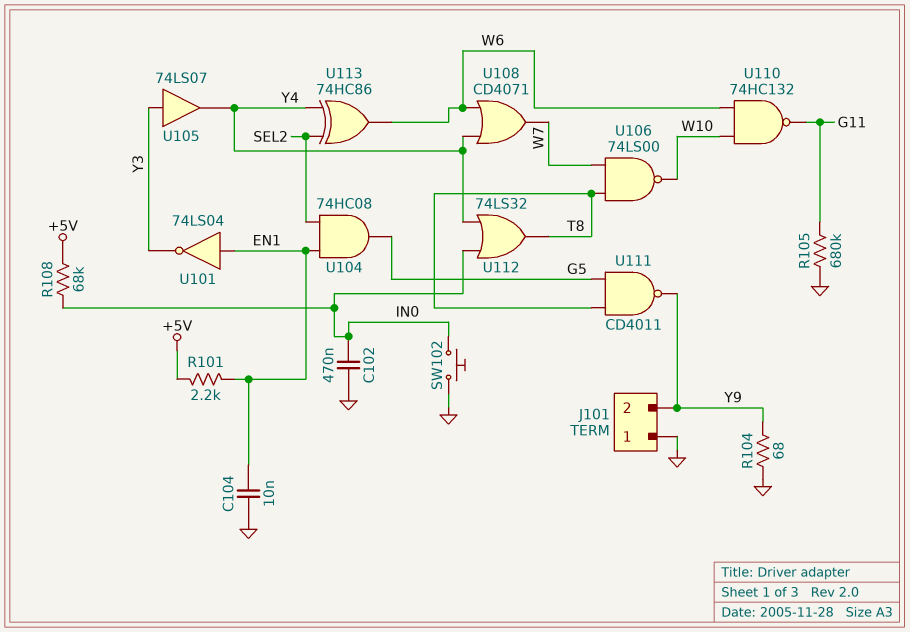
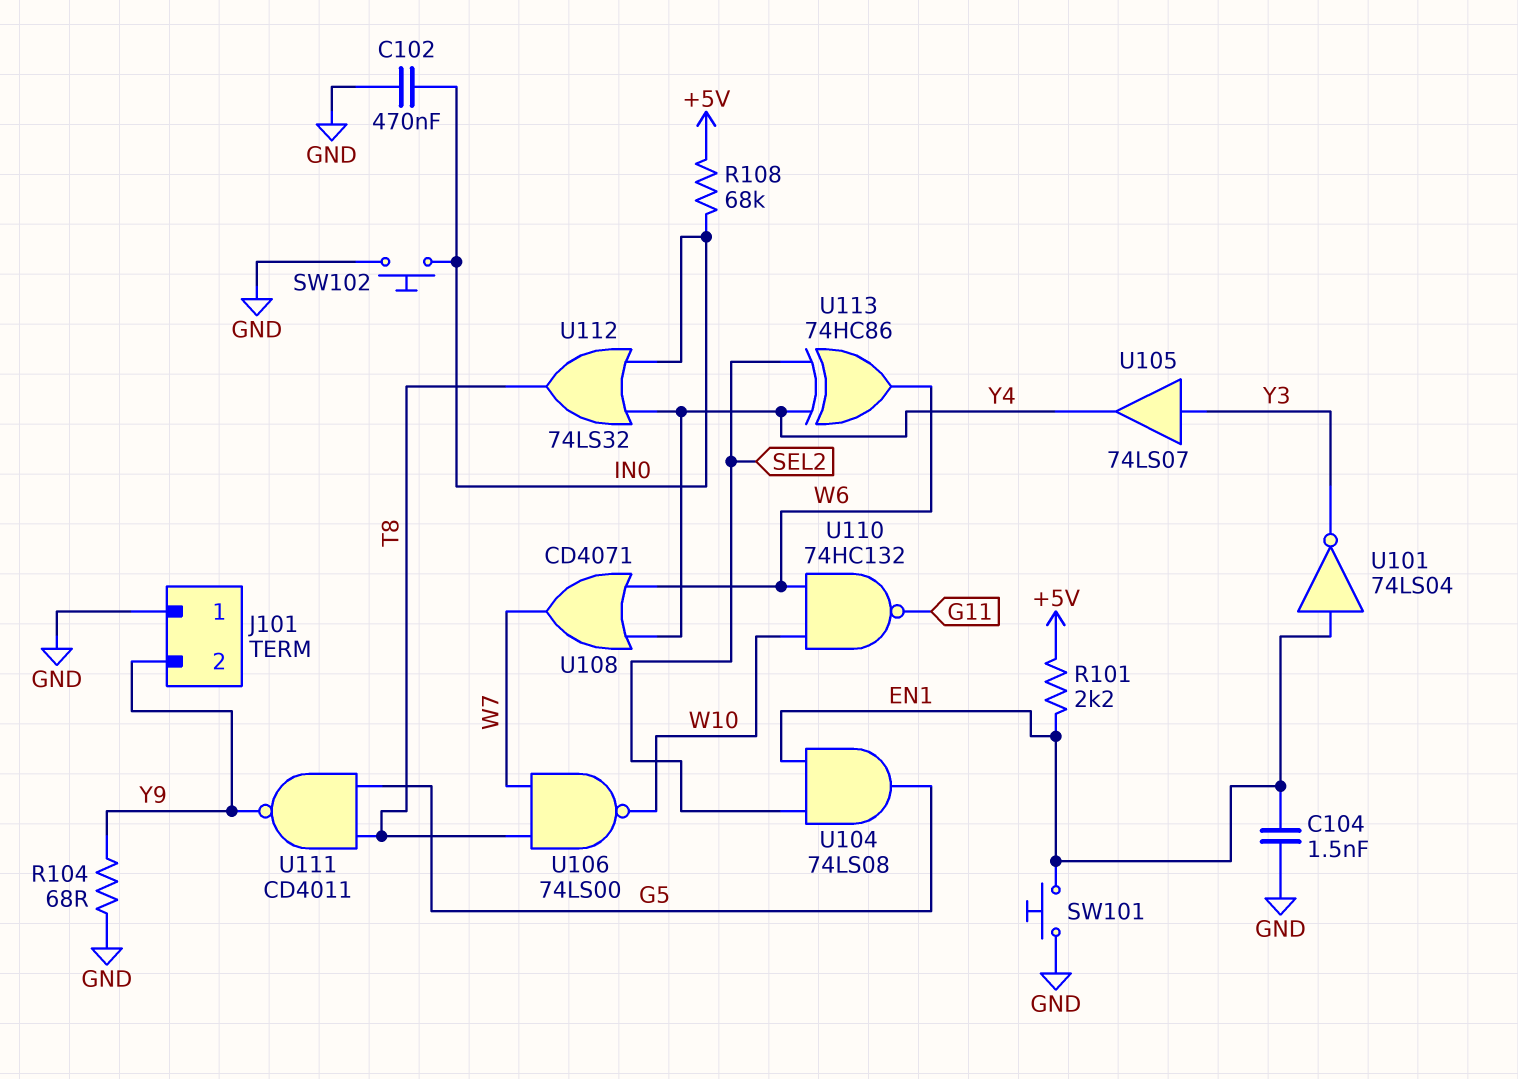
C104: 10nF (EN1, GND) -> 1.5nF (EN1, GND)
R105: 680k (G11, GND) -> none
SW101: none -> button (EN1, GND)
U104: AND 74HC08 (in EN1, in SEL2, out G5) -> AND 74LS08 (in EN1, in SEL2, out G5)

